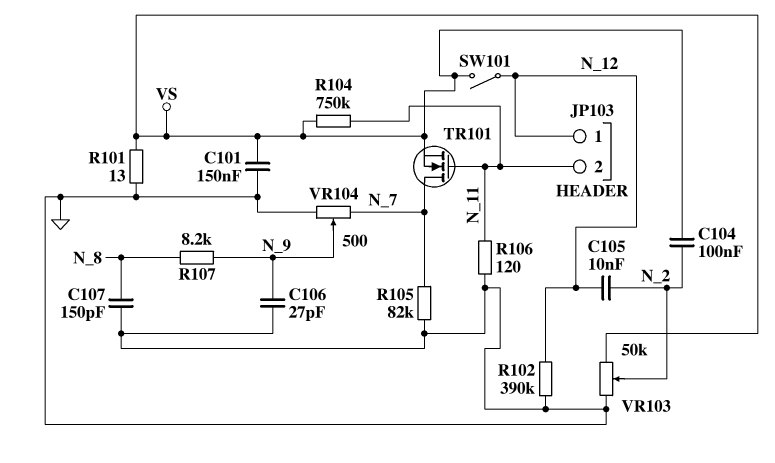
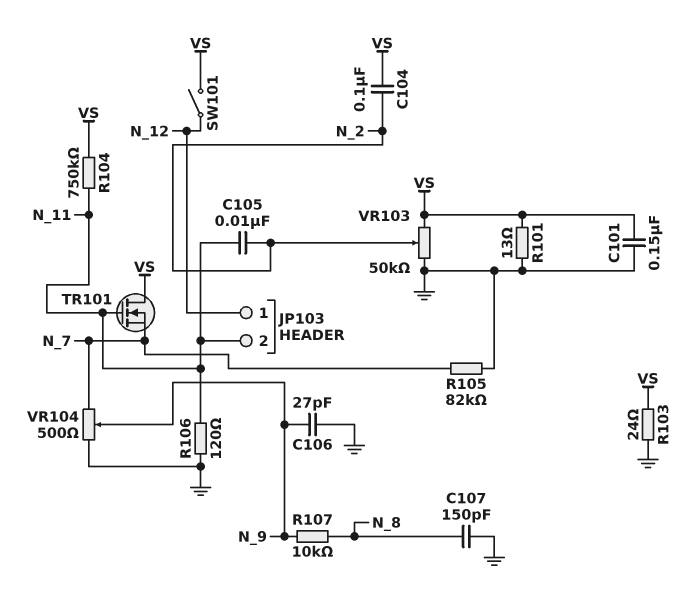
C105: 10nF (N_2, N_12) -> 10nF (N_2, N_11)
R102: 390k (GND, N_12) -> none
R103: none -> 24 (GND, VS)
R107: 8.2k (N_8, N_9) -> 10k (N_8, N_9)
TR101: NMOS (G N_11, D N_7, S VS) -> NMOS (G N_11, D VS, S N_7)

